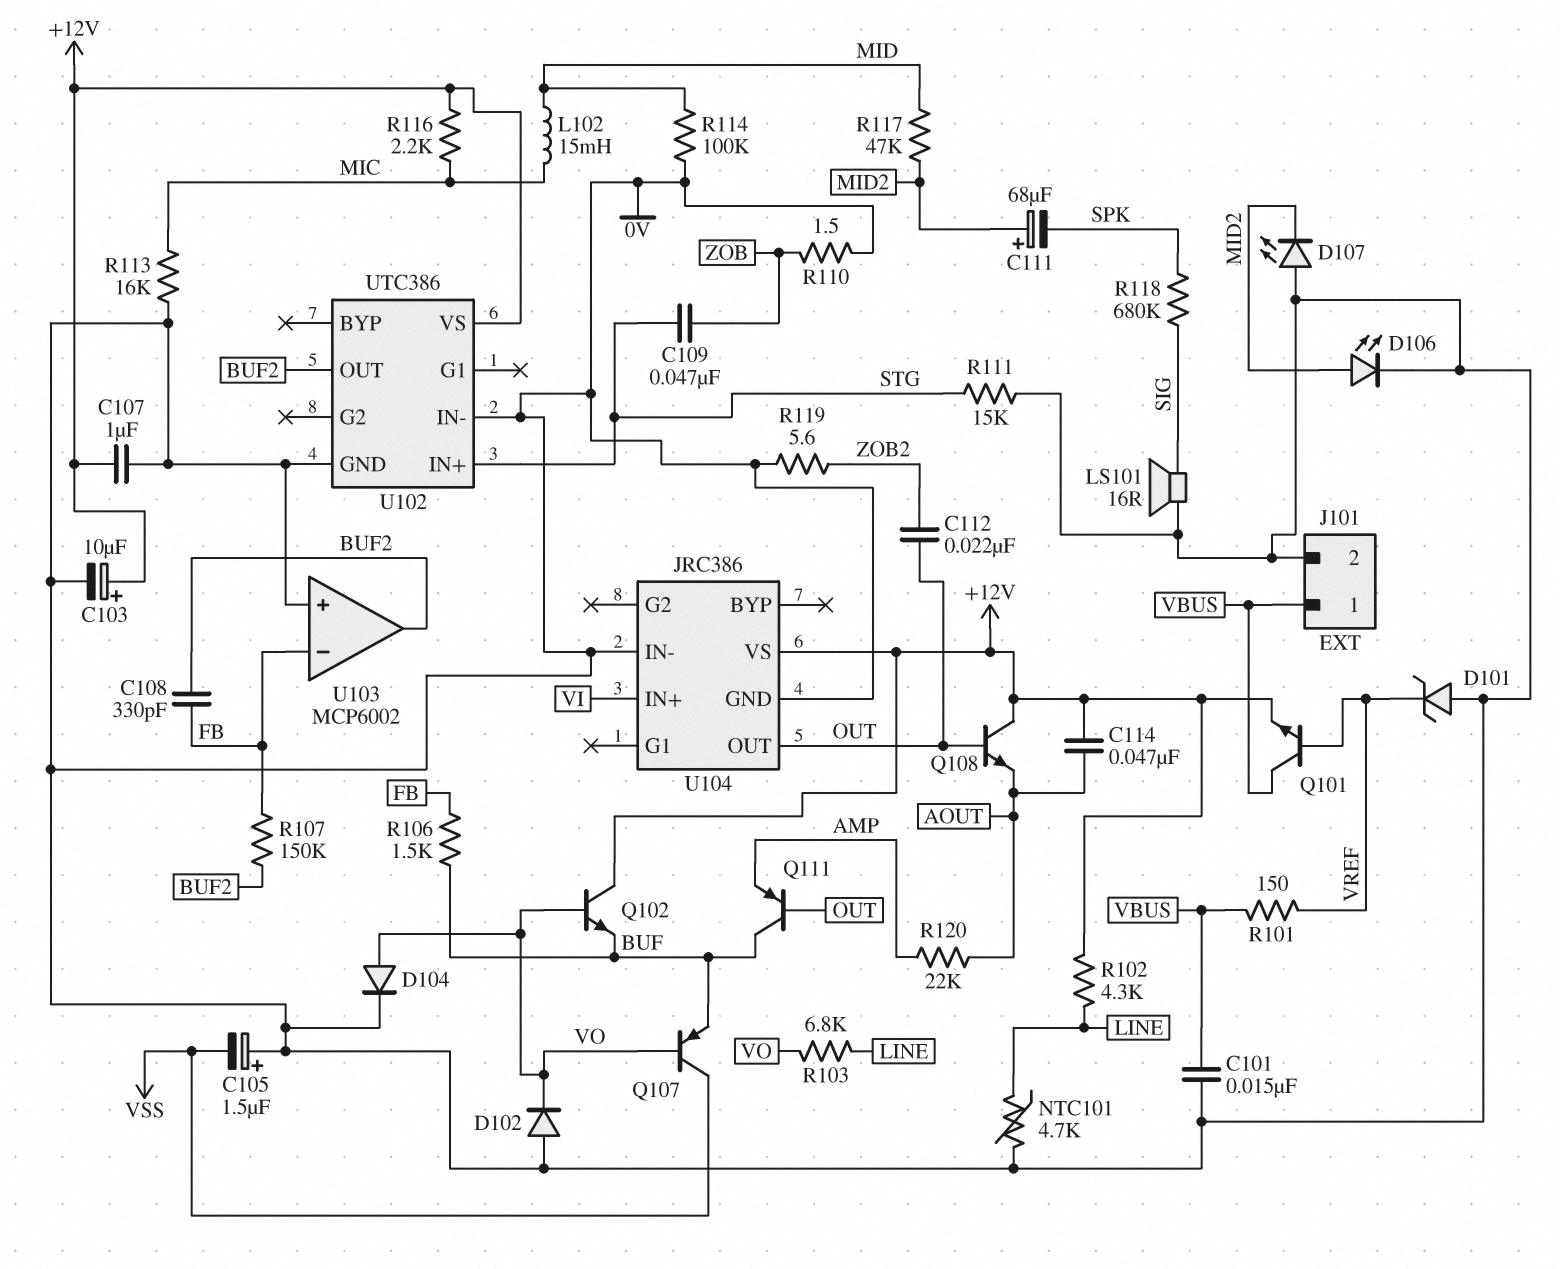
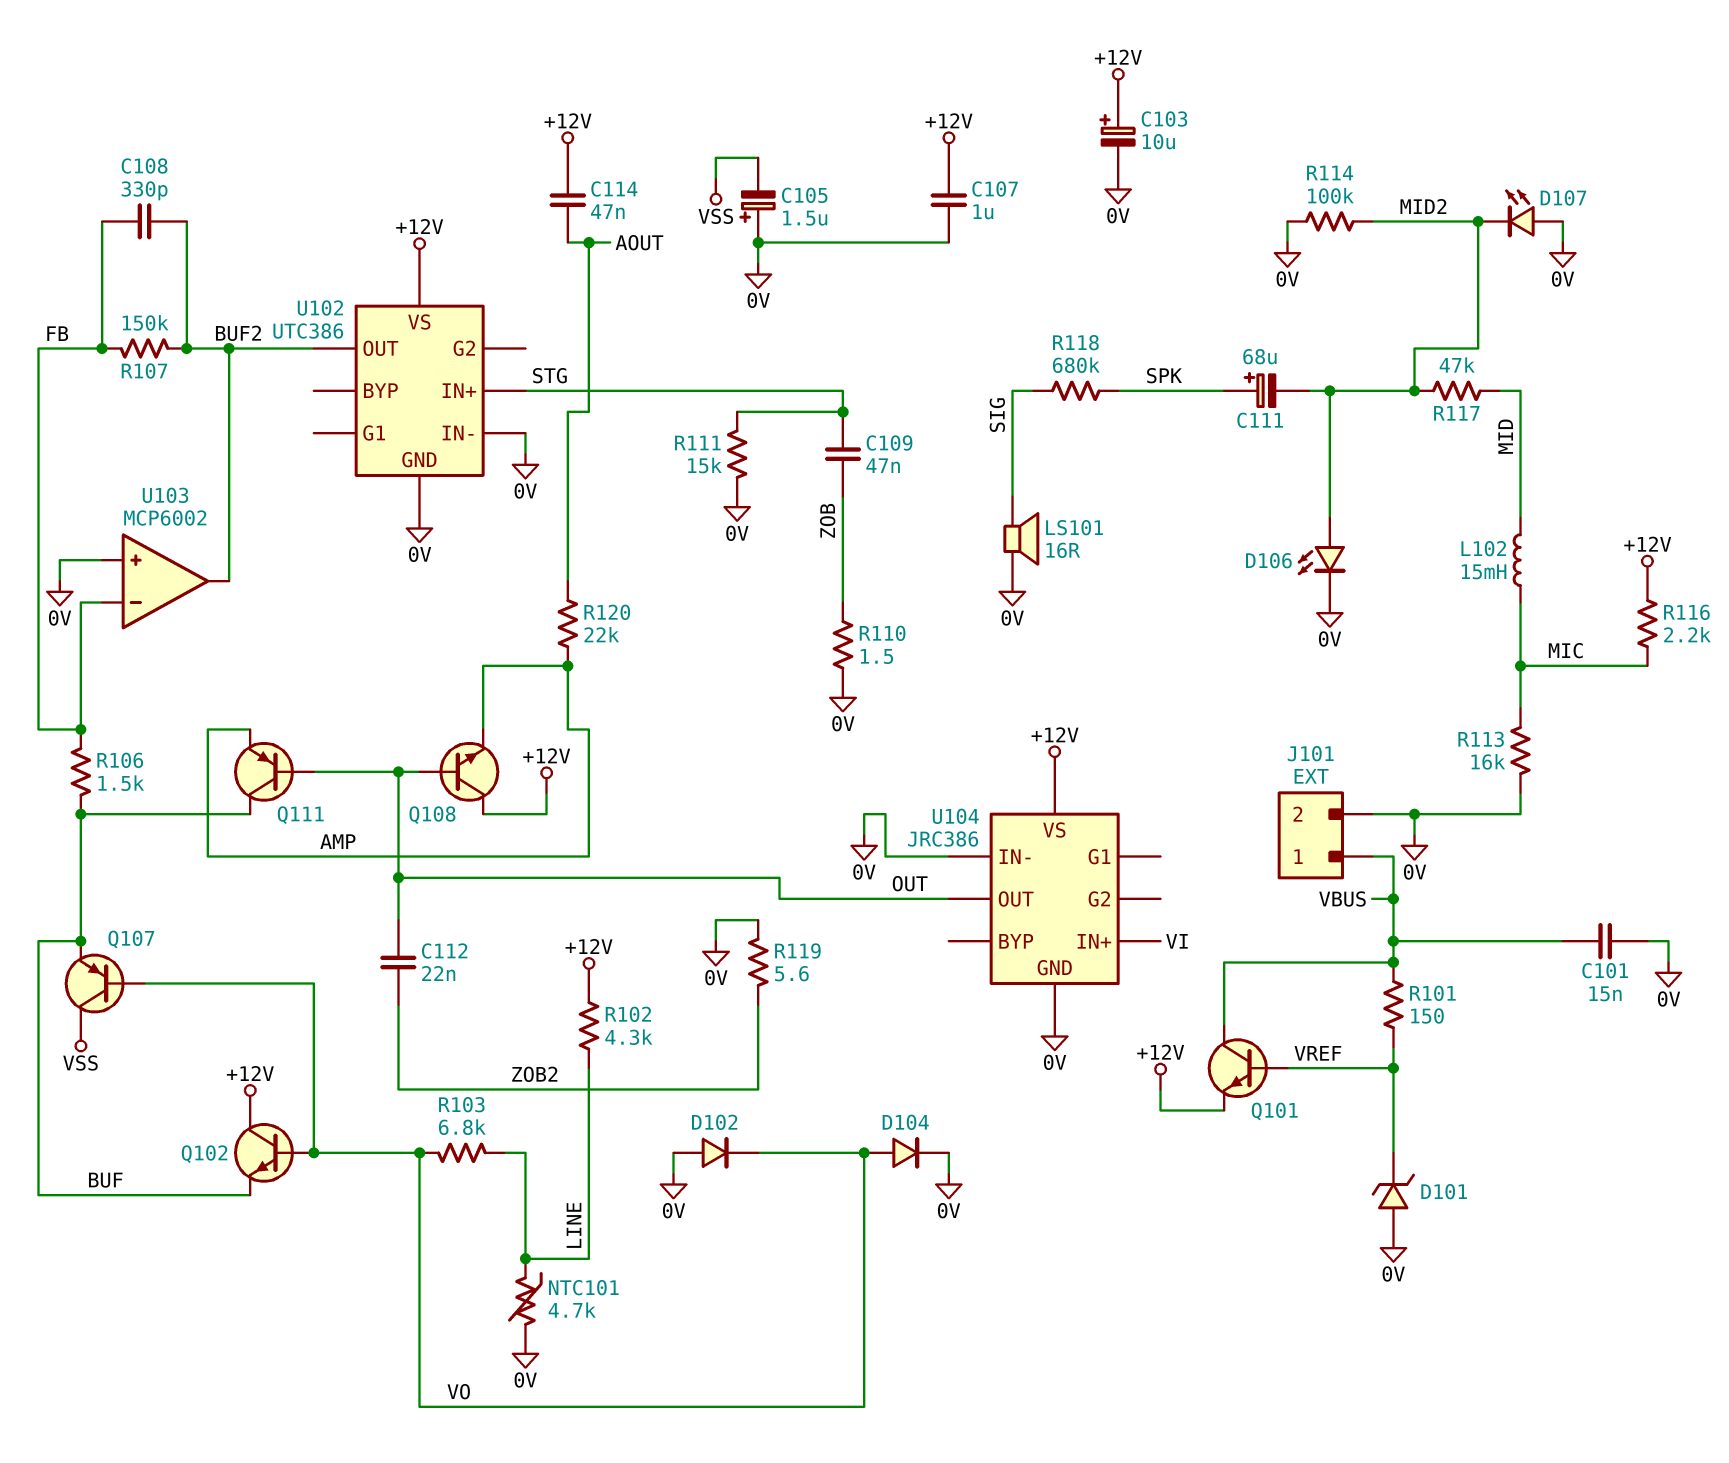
C111: 68uF (plus MID2, minus SPK) -> 68uF (plus SPK, minus MID2)
Q108: NPN (B OUT, C +12V, E AOUT) -> NPN (B OUT, C +12V, E AMP)
R114: 100k (0V, MID) -> 100k (0V, MID2)

